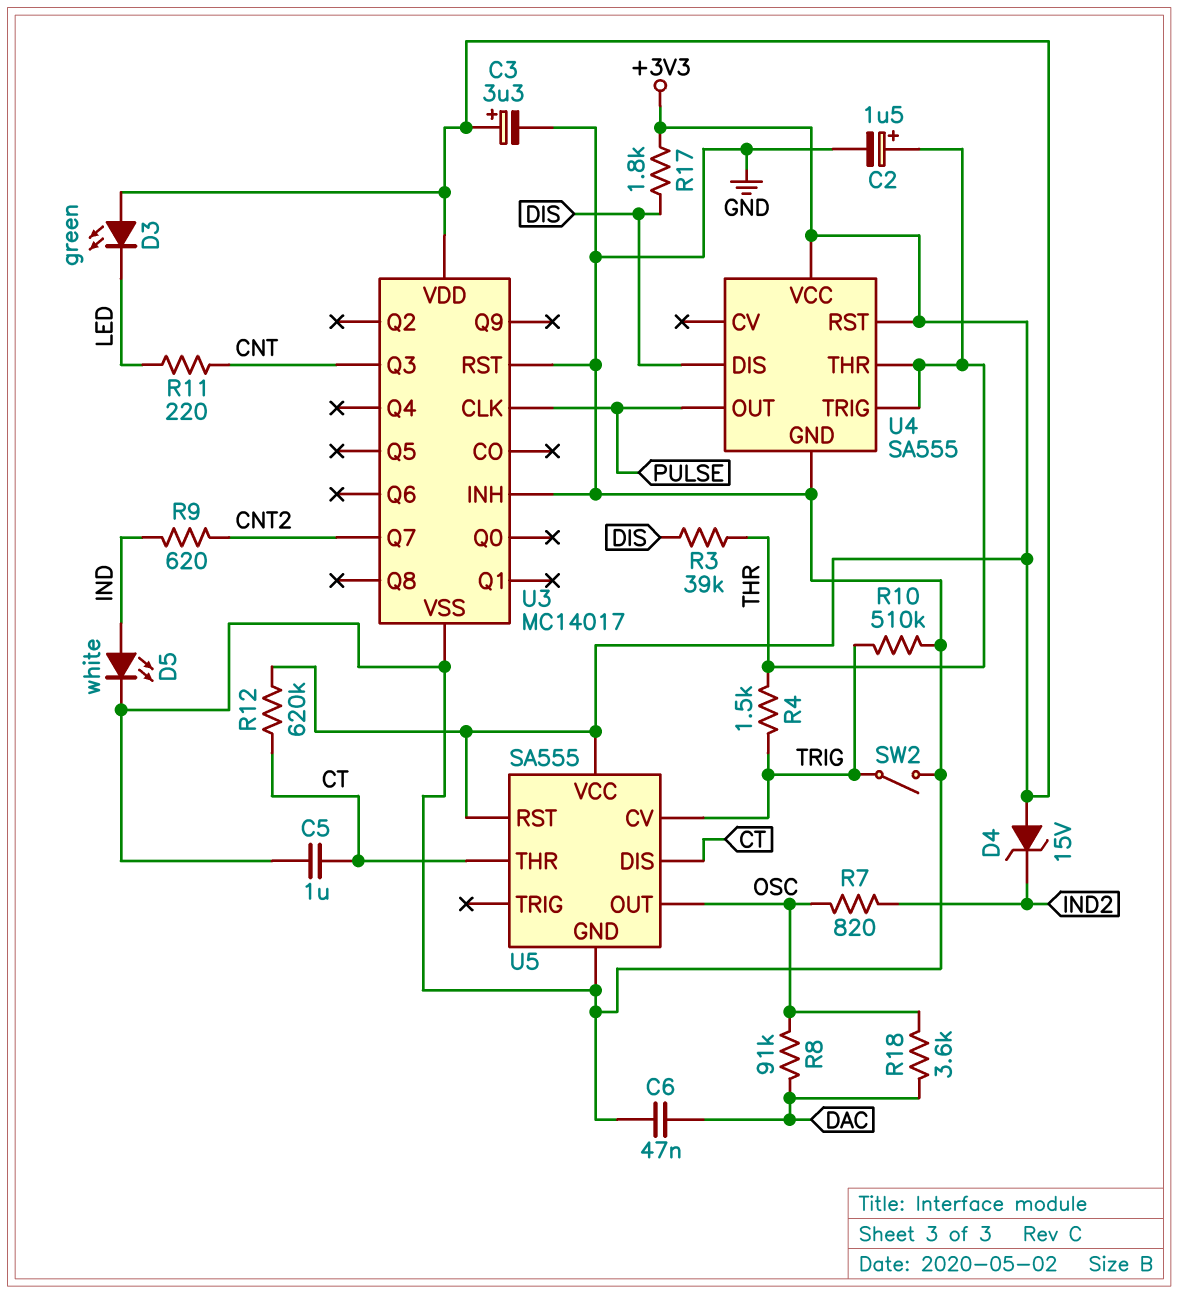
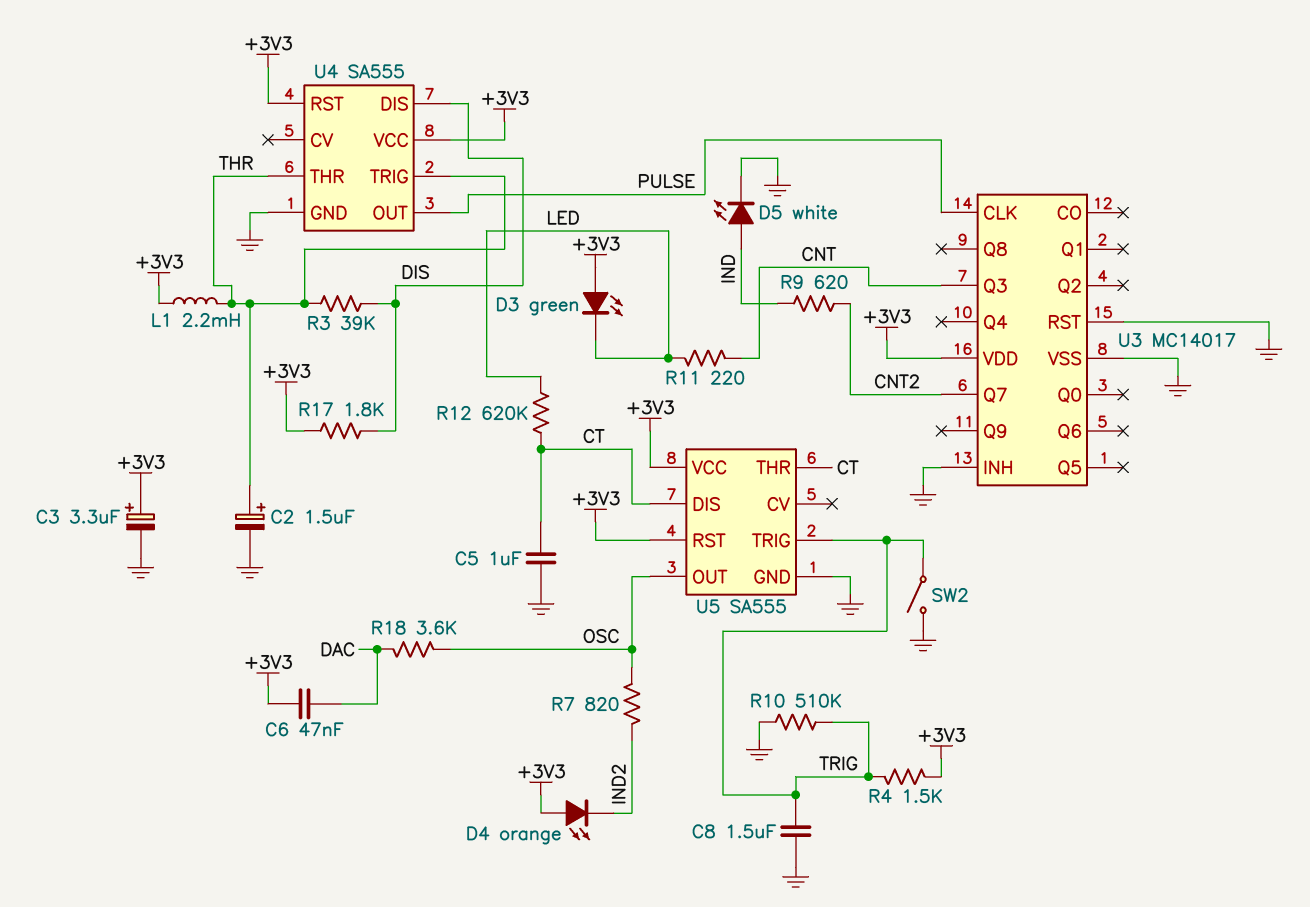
C6: 47nF (DAC, GND) -> 47nF (+3V3, DAC)
C8: none -> 1.5uF (GND, TRIG)
D4: zener 15V (A +3V3, K IND2) -> LED orange (A +3V3, K IND2)
L1: none -> 2.2mH (+3V3, THR)
R4: 1.5k (THR, TRIG) -> 1.5k (+3V3, TRIG)
R8: 91k (DAC, OSC) -> none
R12: 620k (+3V3, CT) -> 620k (CT, LED)
U5 pin CV: TRIG -> none
U5 pin TRIG: none -> TRIG

